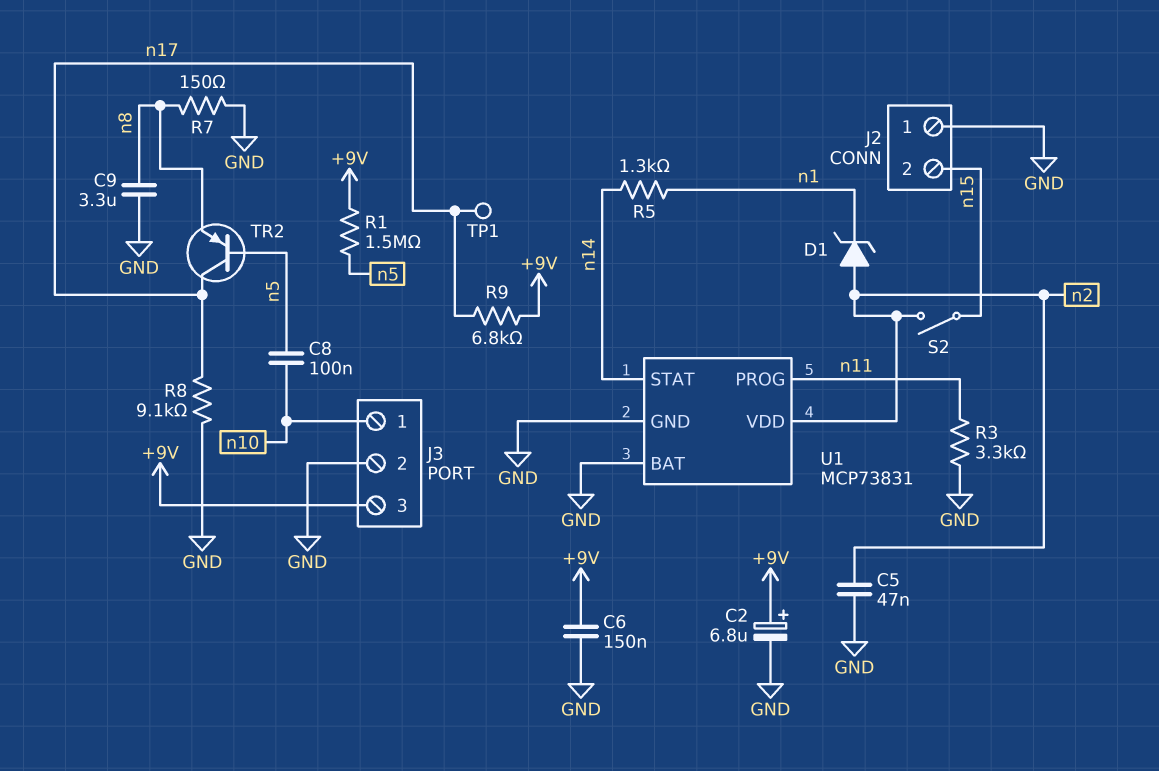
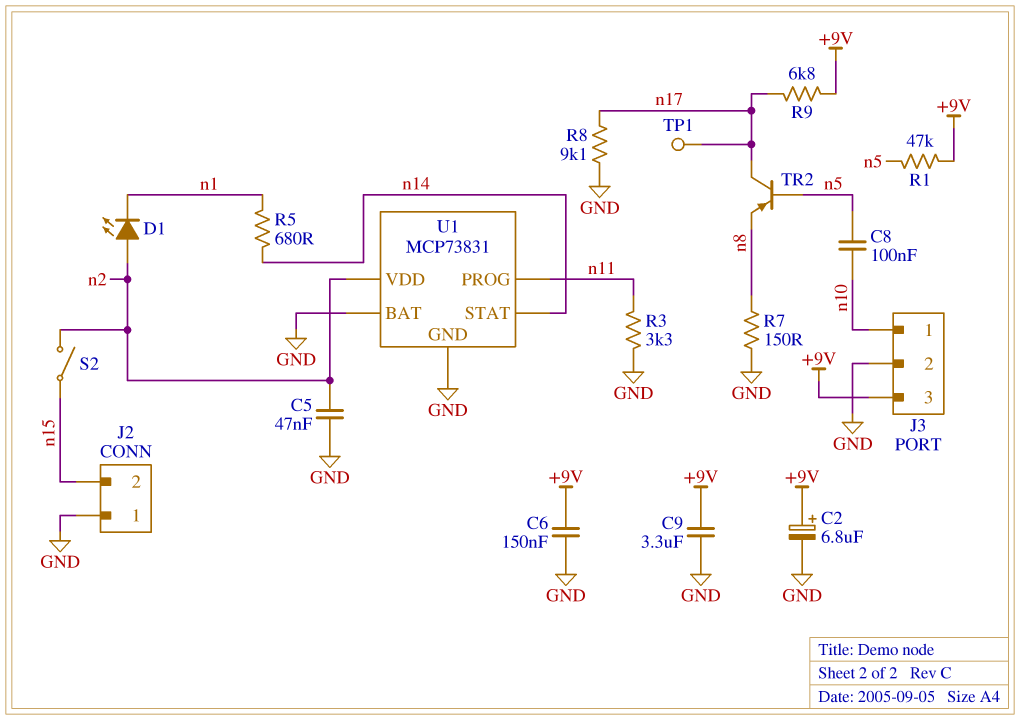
C9: 3.3uF (GND, n8) -> 3.3uF (+9V, GND)
D1: zener (A n2, K n1) -> LED (A n2, K n1)
R1: 1.5M (+9V, n5) -> 47k (+9V, n5)
R5: 1.3k (n1, n14) -> 680 (n1, n14)

